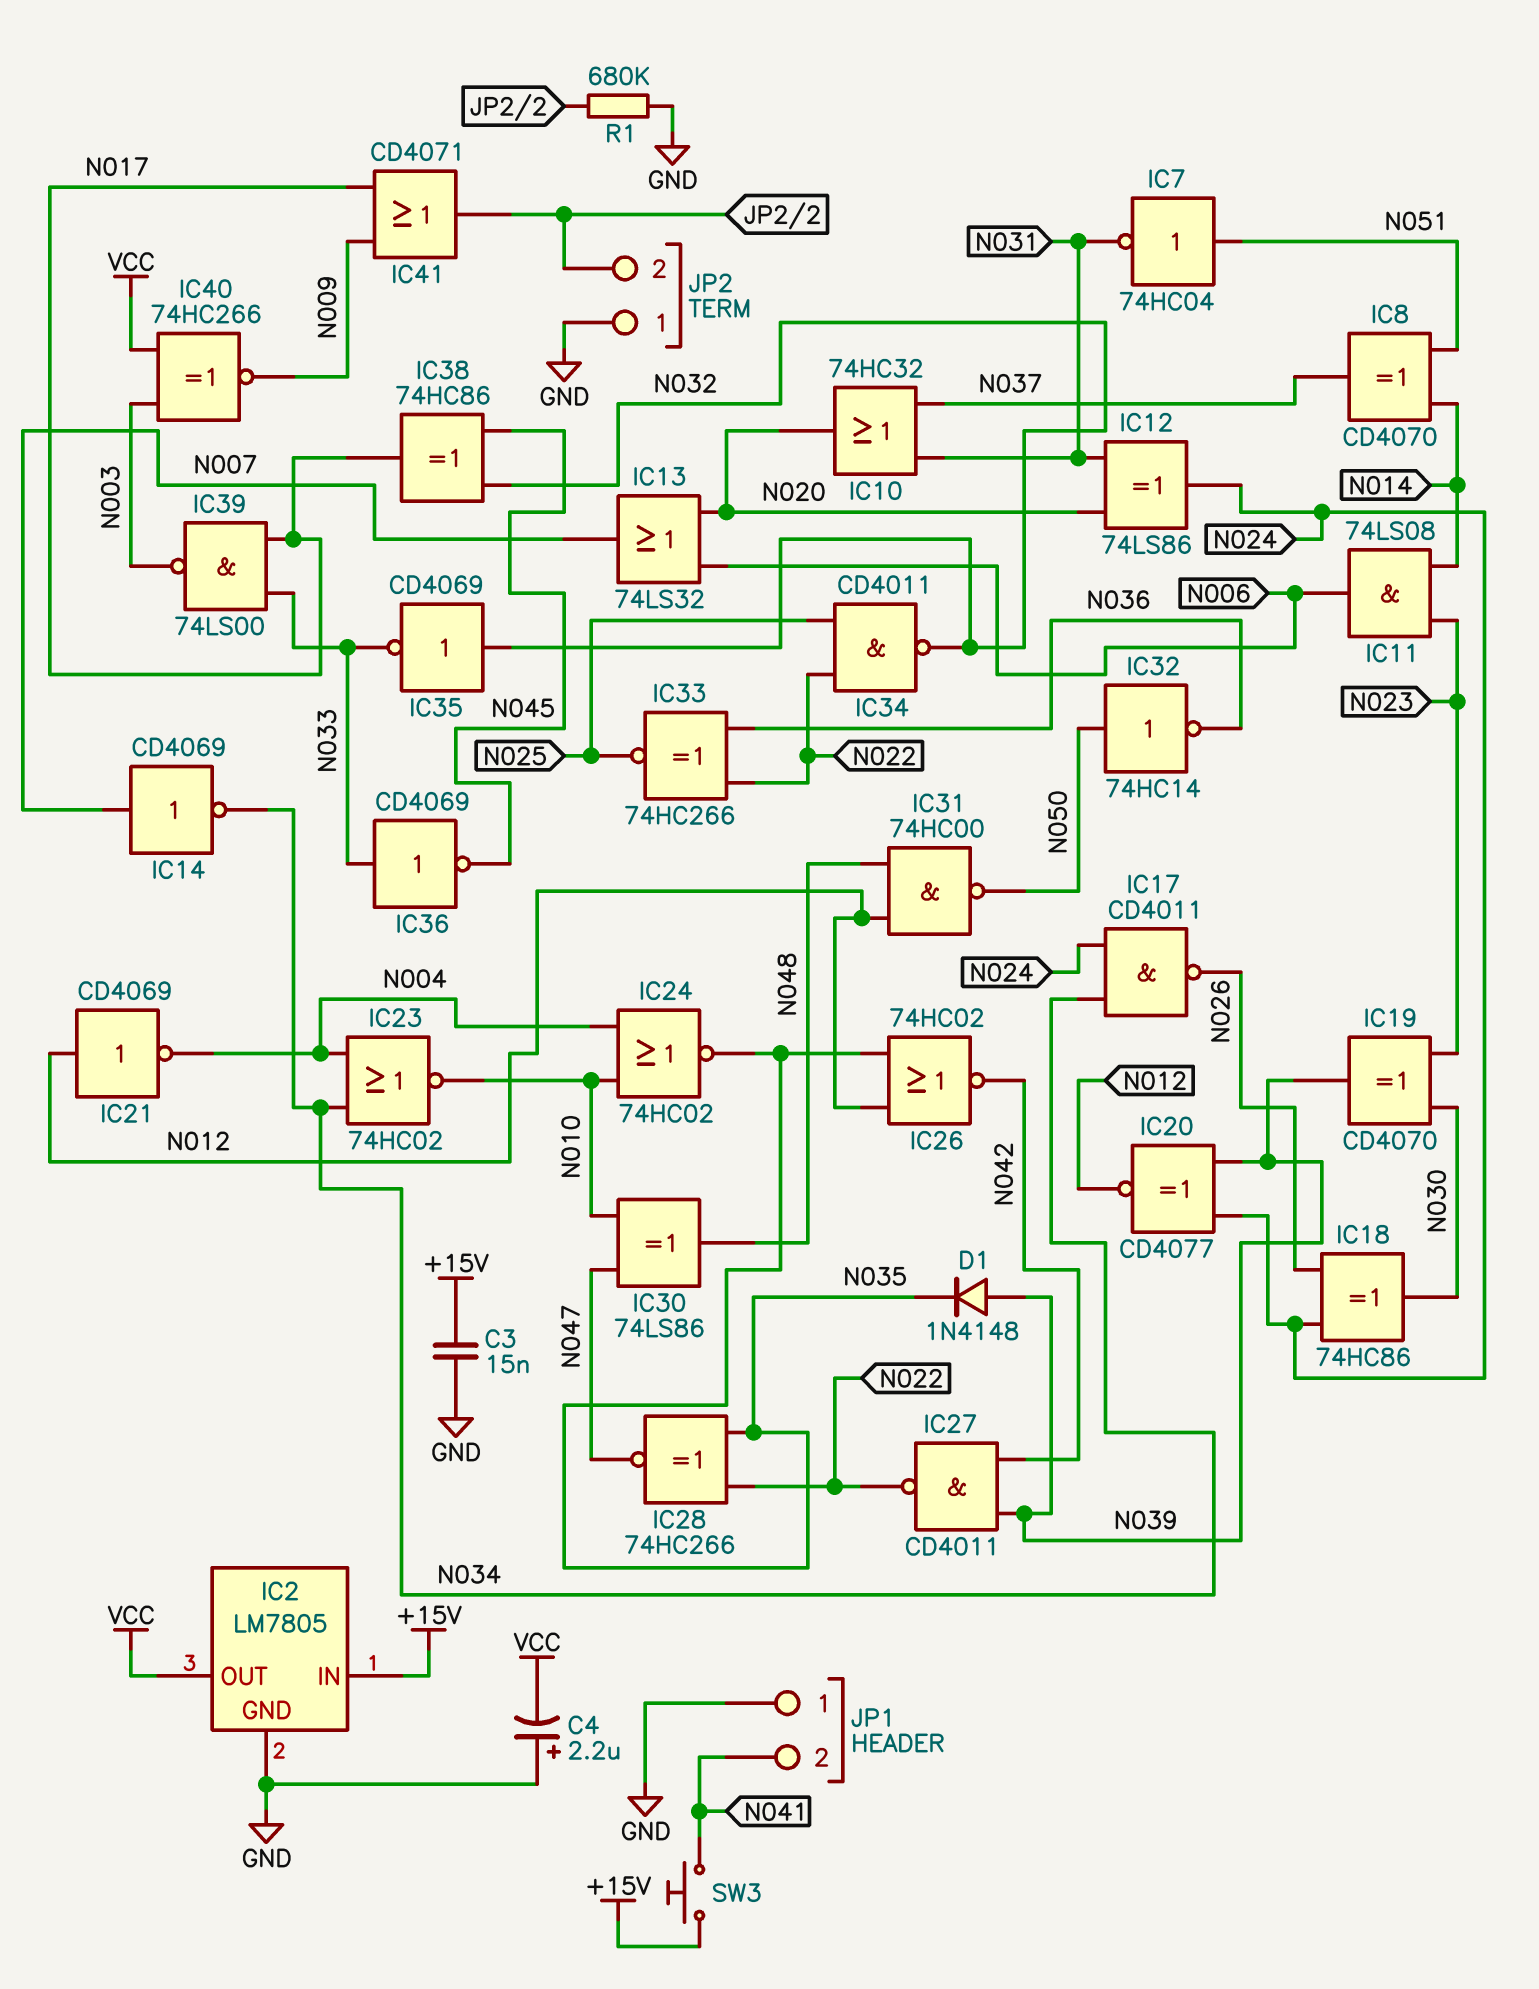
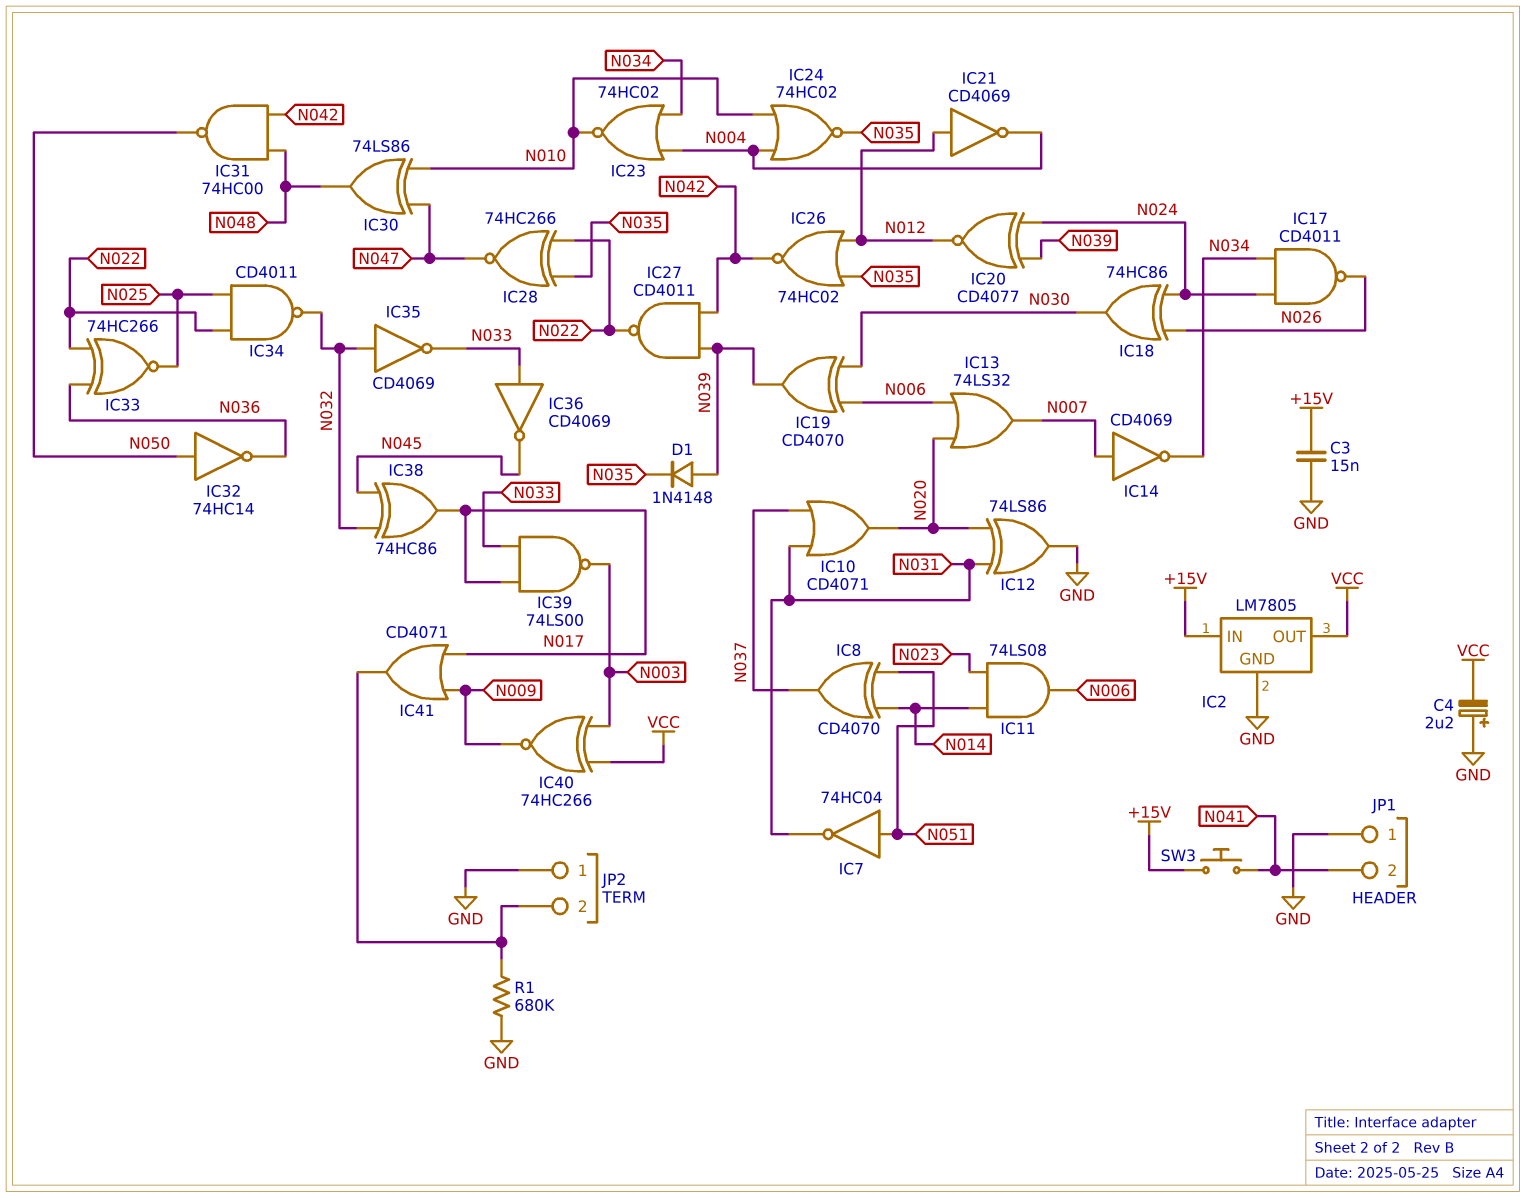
IC10: OR 74HC32 (in N031, in N037, out N020) -> OR CD4071 (in N031, in N037, out N020)
IC12: XOR 74LS86 (in N020, in N031, out N024) -> XOR 74LS86 (in N020, in N031, out GND)
IC19: XOR CD4070 (in N023, in N030, out N039) -> XOR CD4070 (in N006, in N030, out N039)
IC31: NAND 74HC00 (in N012, in N048, out N050) -> NAND 74HC00 (in N042, in N048, out N050)

